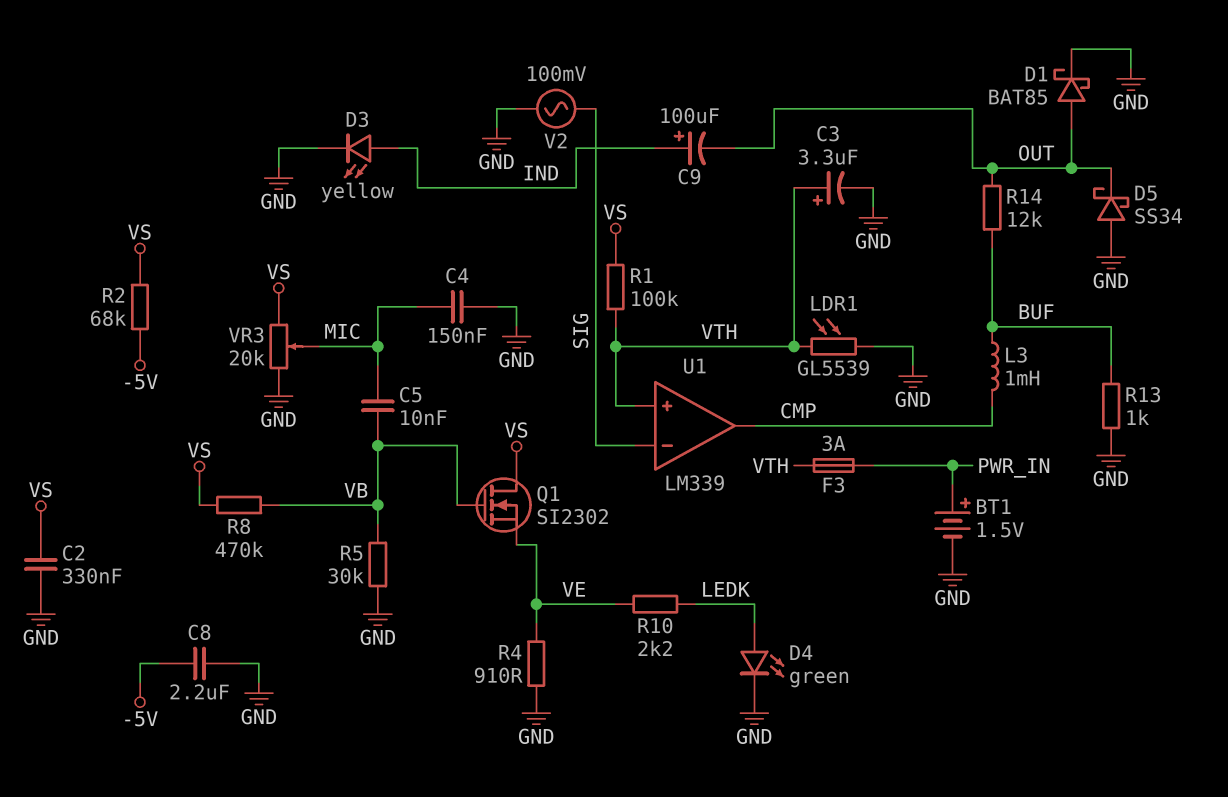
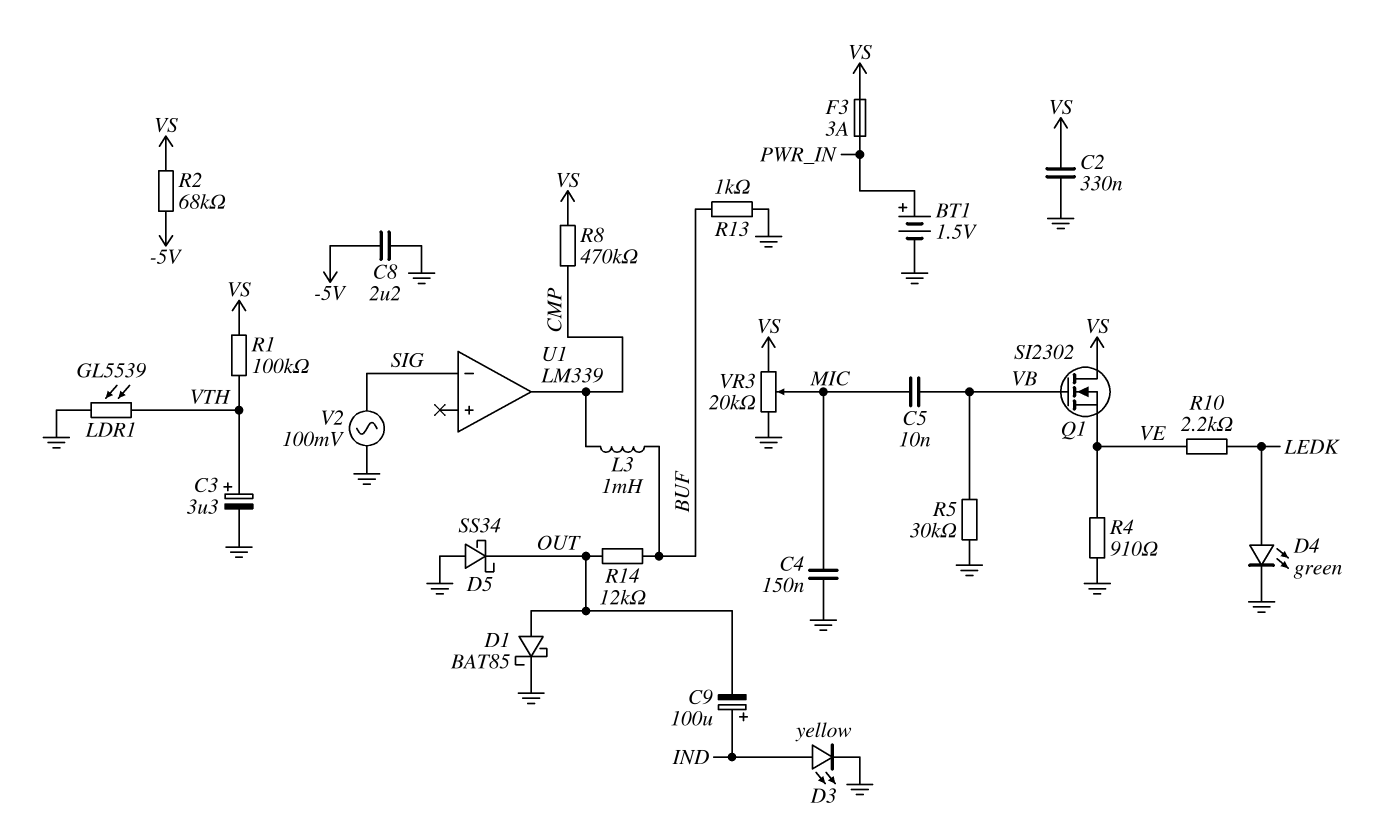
F3: 3A (PWR_IN, VTH) -> 3A (PWR_IN, VS)
R8: 470k (VB, VS) -> 470k (CMP, VS)
U1 pin in+: VTH -> none

